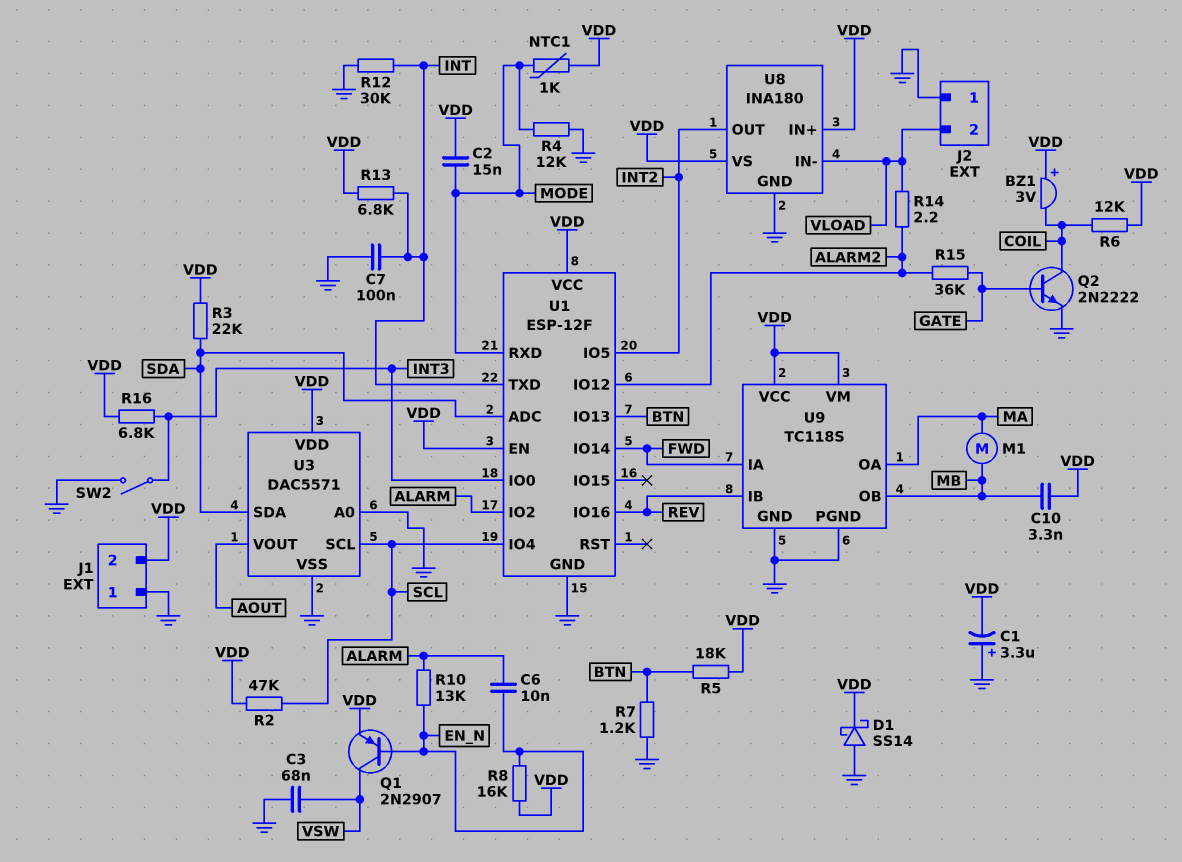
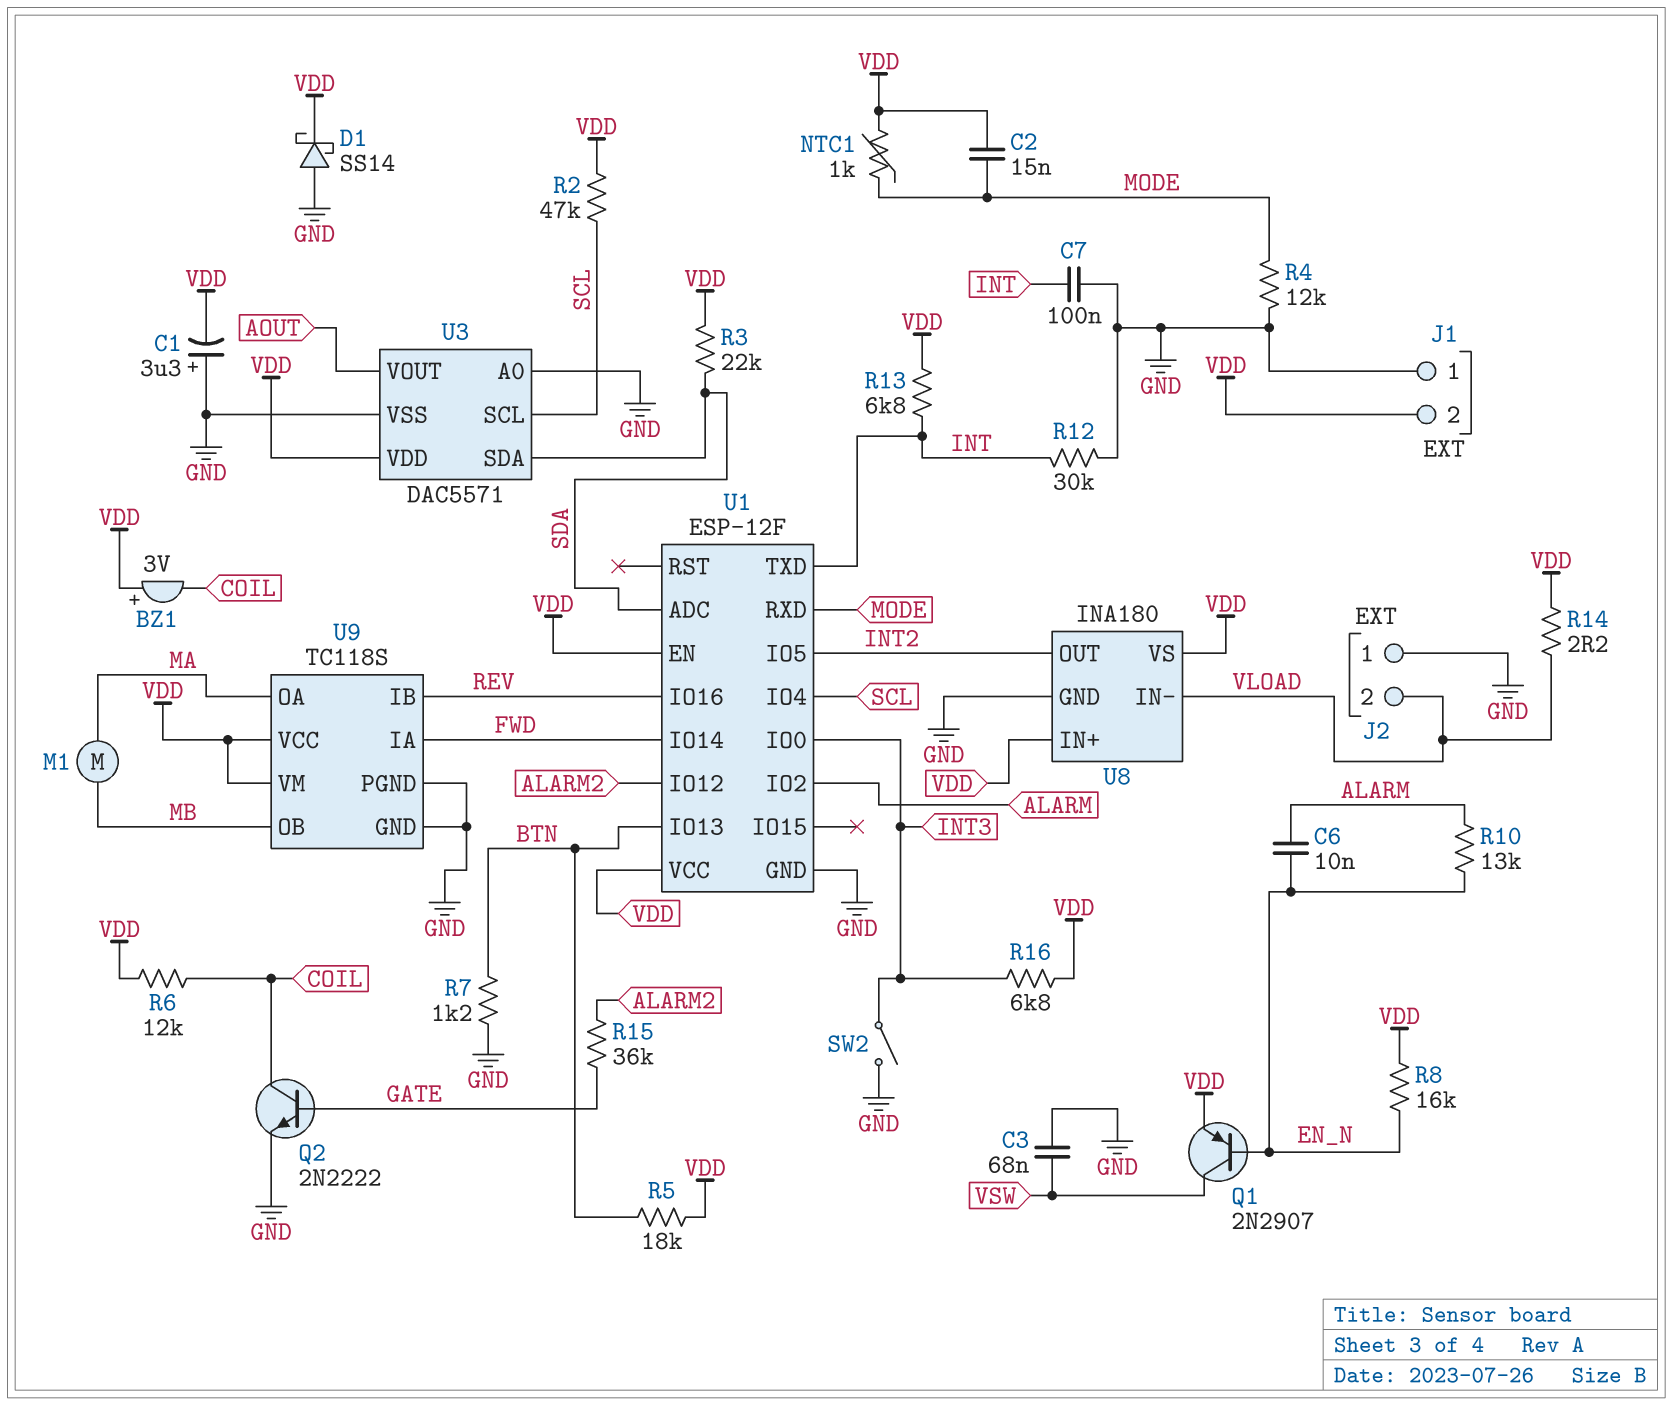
C10: 3.3nF (MB, VDD) -> none
R14: 2.2 (ALARM2, VLOAD) -> 2.2 (VDD, VLOAD)

